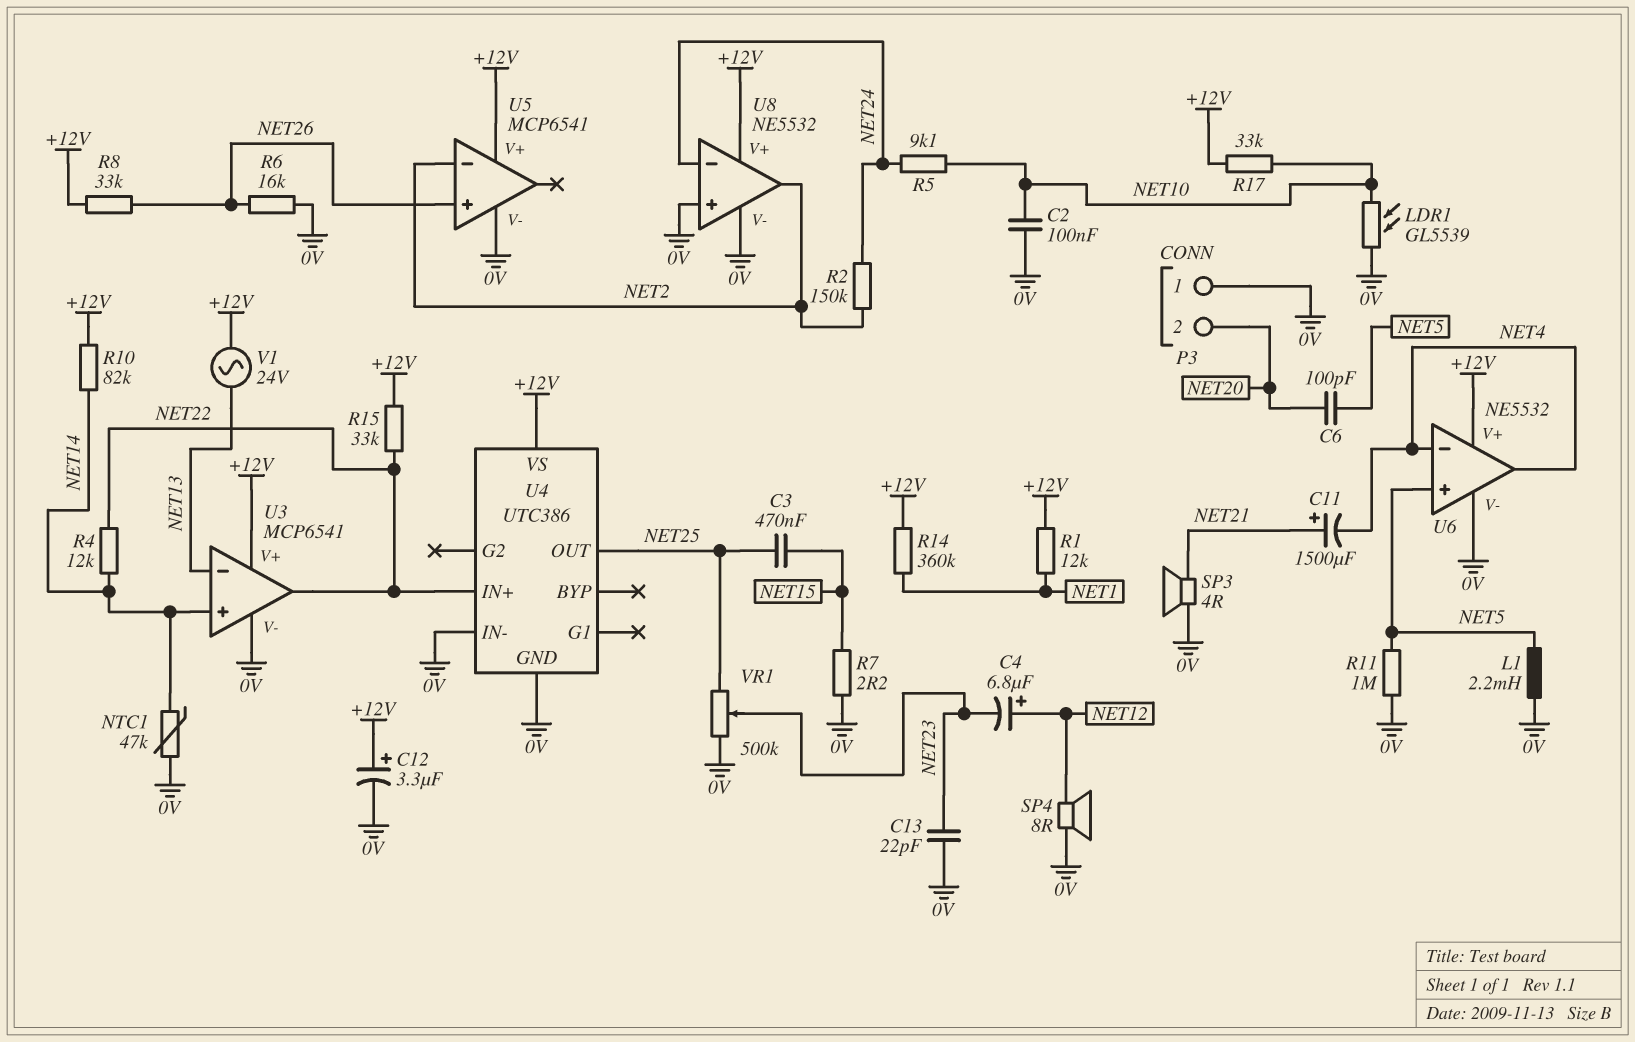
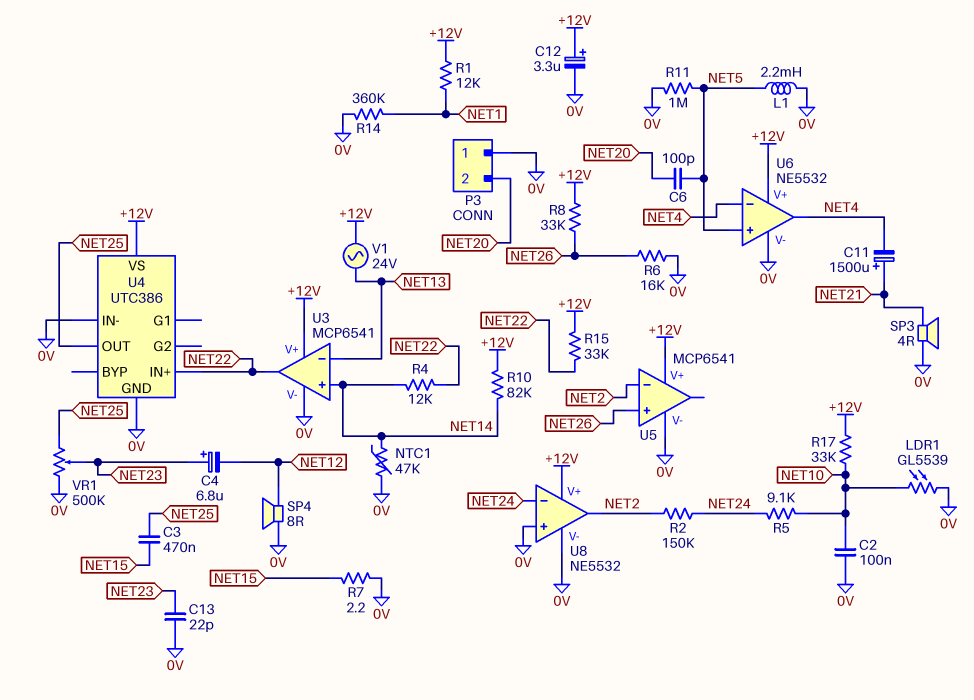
C4: 6.8uF (plus NET12, minus NET23) -> 6.8uF (plus NET23, minus NET12)
R14: 360k (+12V, NET1) -> 360k (0V, NET1)

